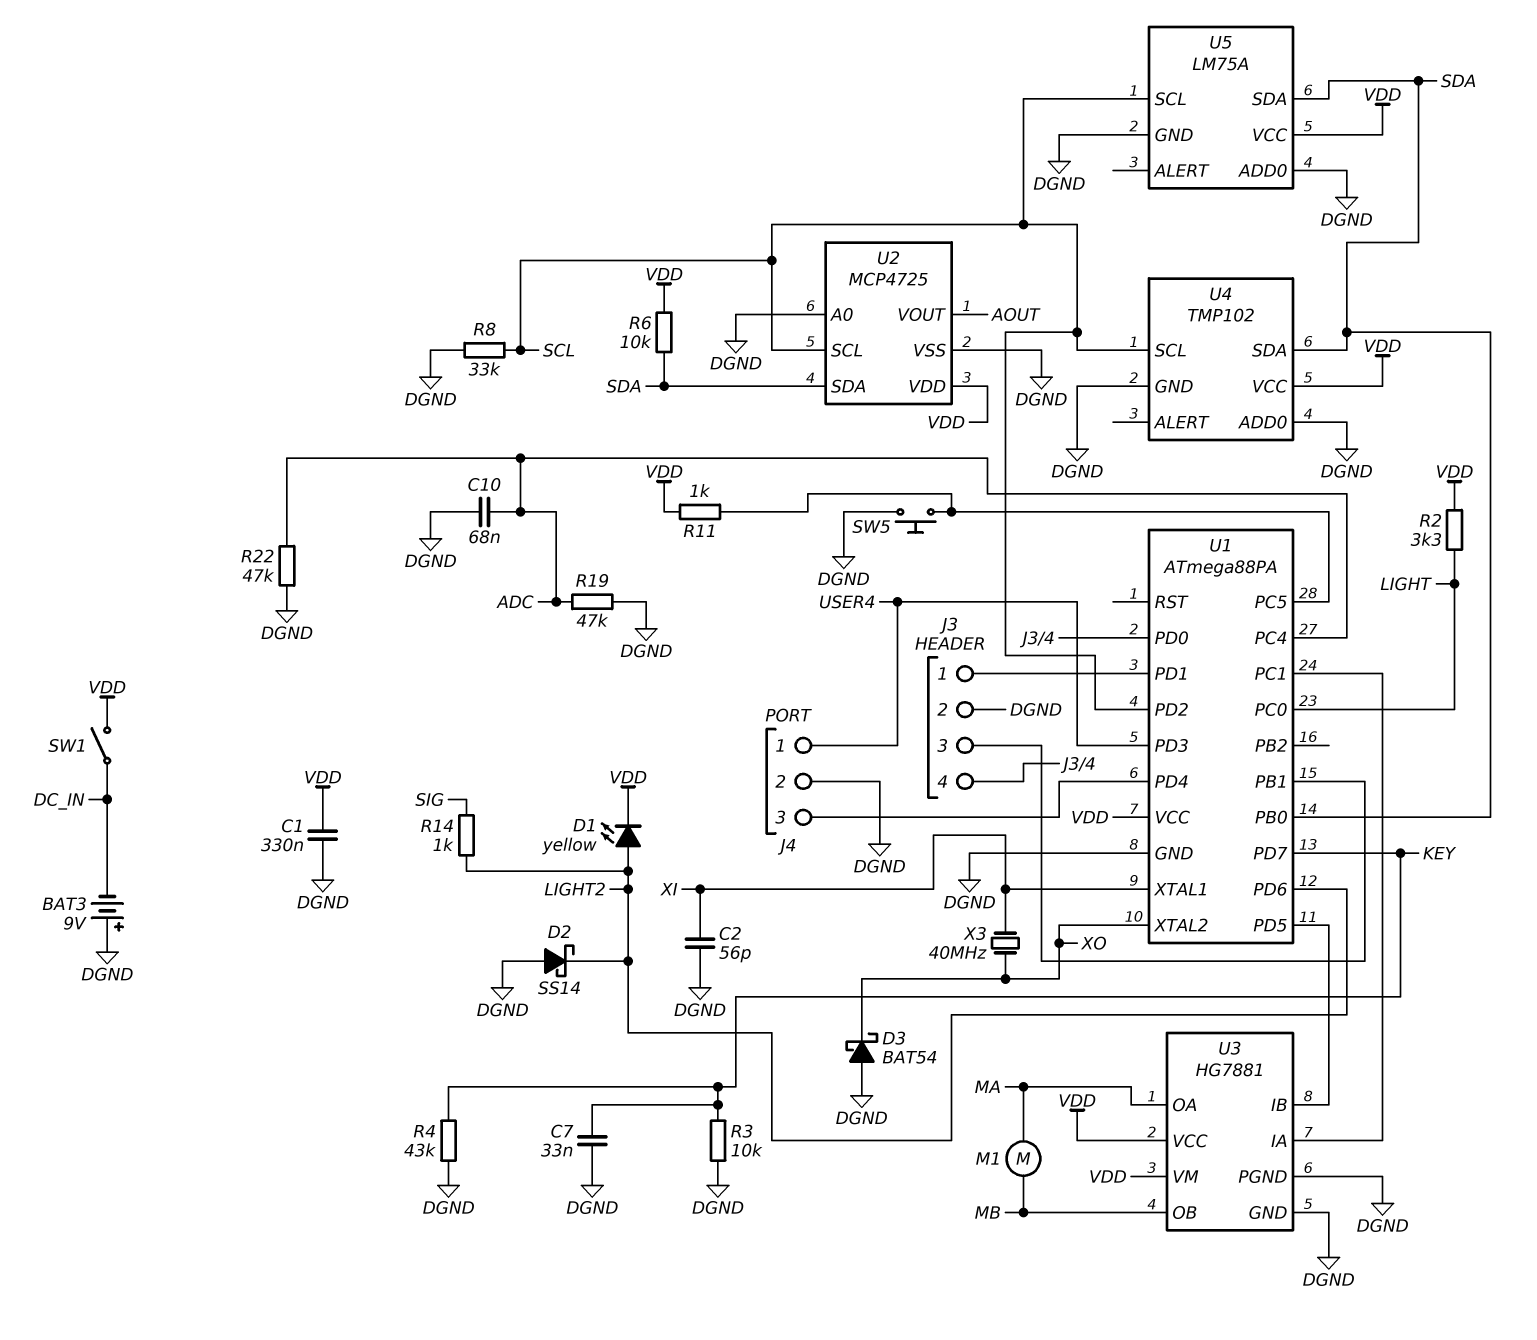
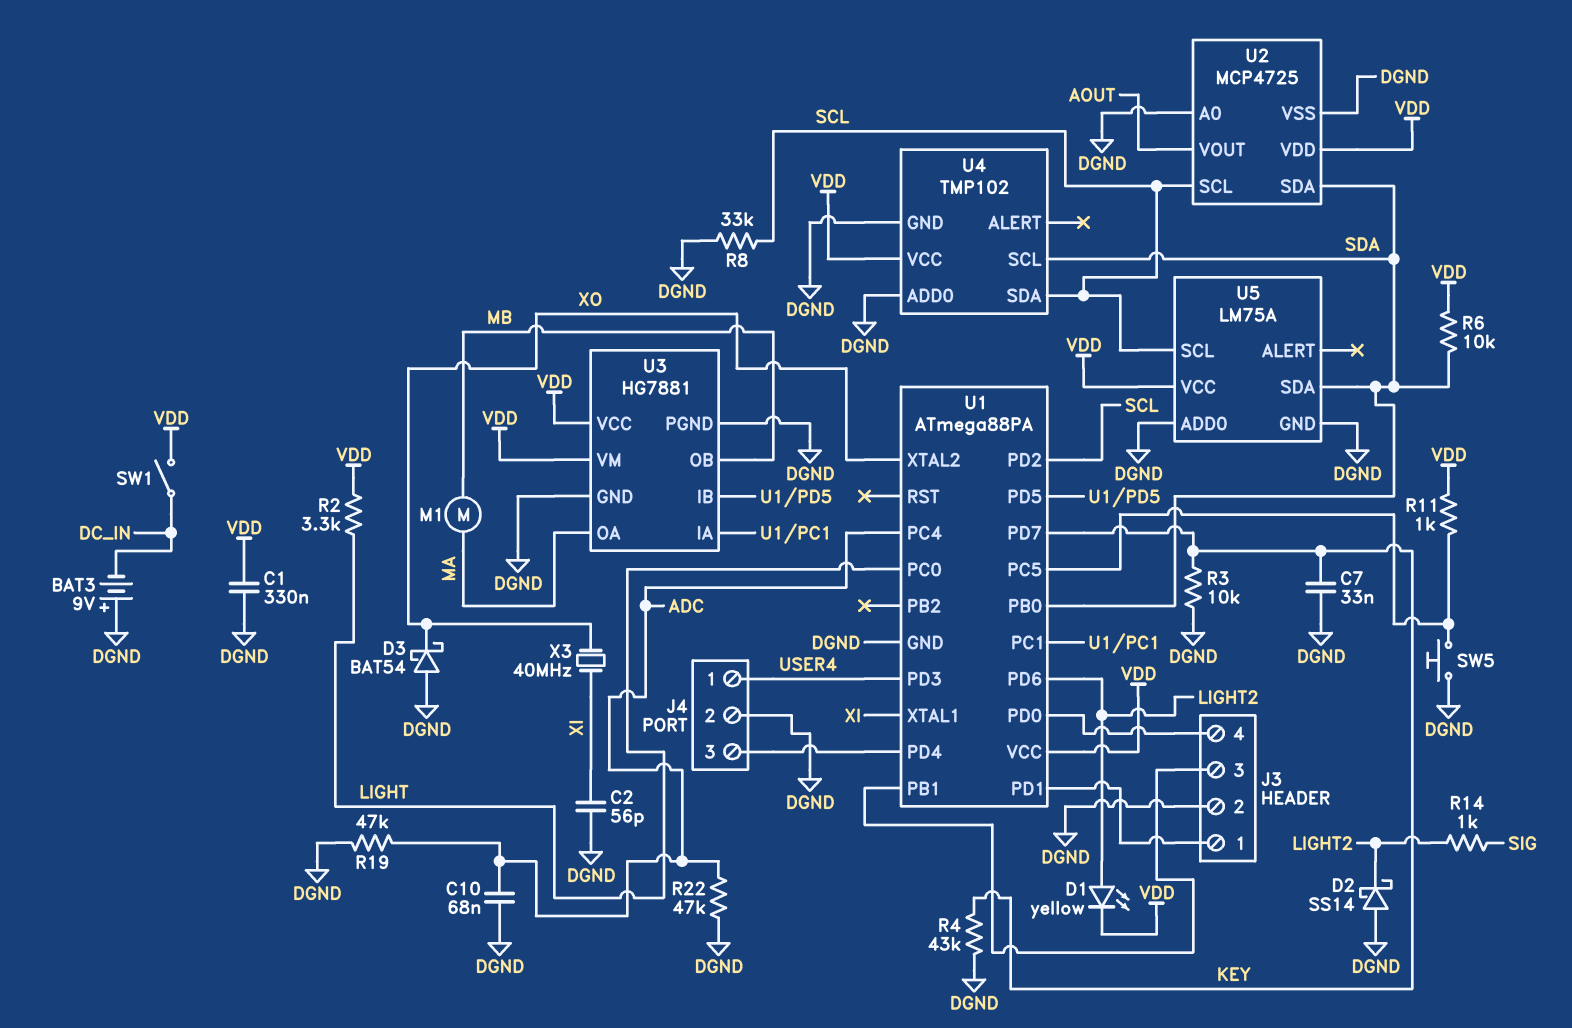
U4 pin SCL: SCL -> SDA
U4 pin SDA: SDA -> SCL

